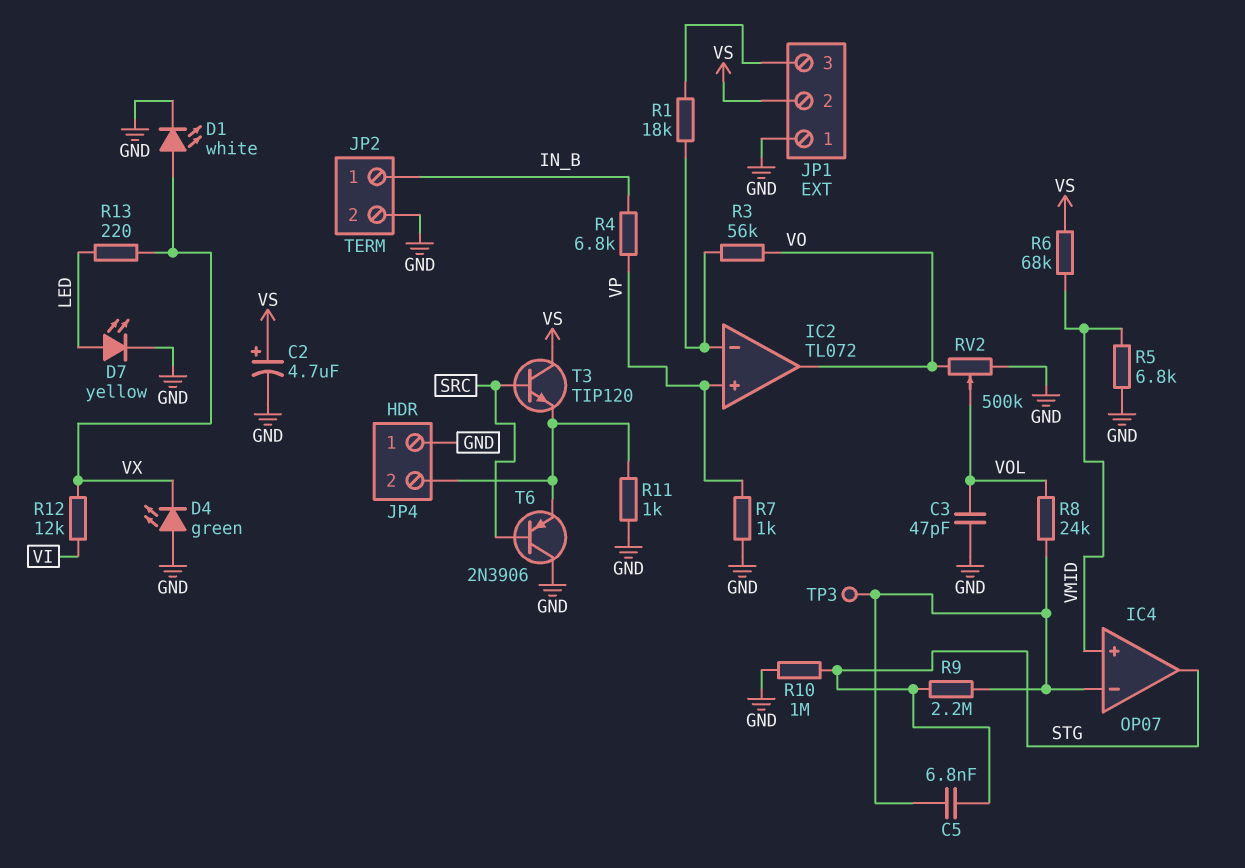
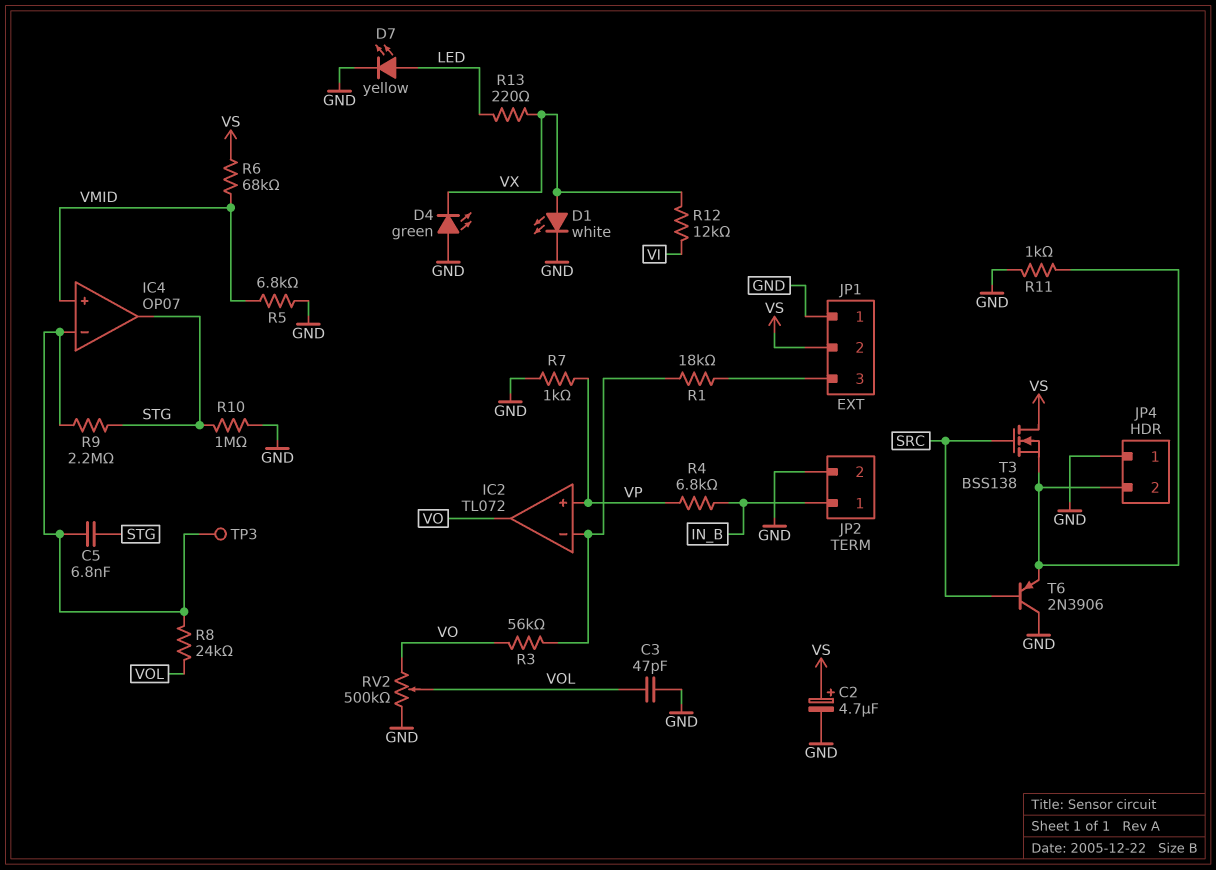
T3: NPN TIP120 (B SRC, C VS, E JP4/2) -> NMOS BSS138 (G SRC, D VS, S JP4/2)

